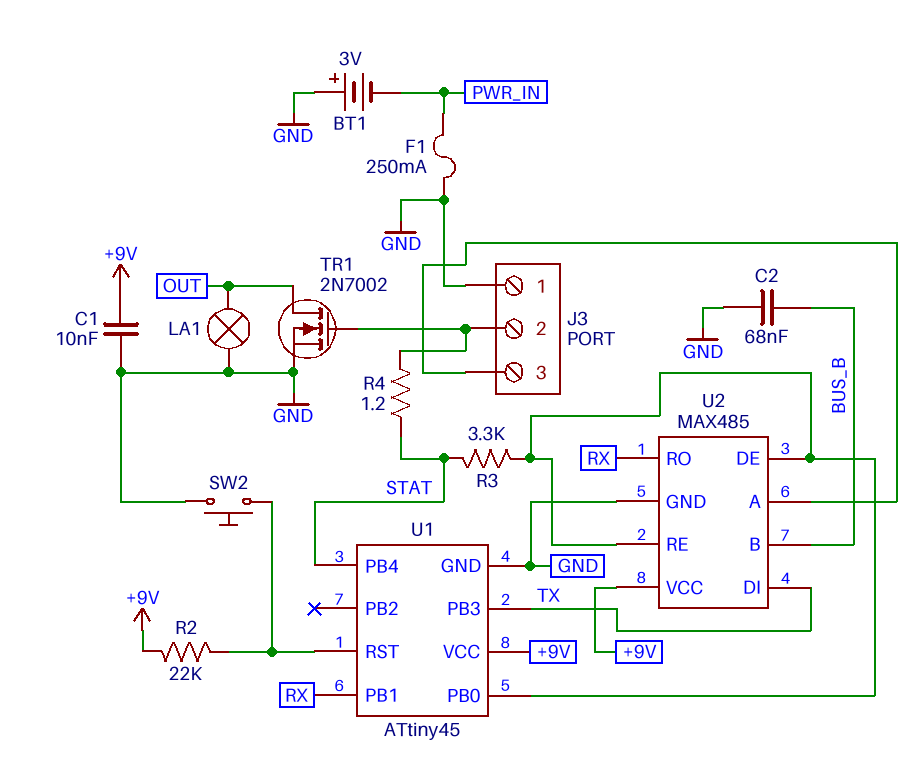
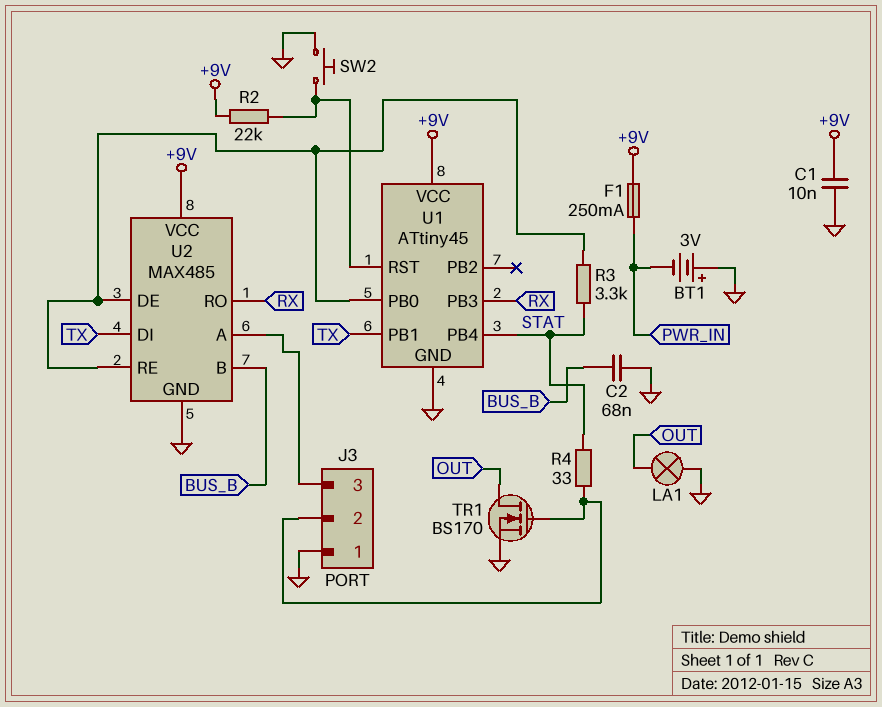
F1: 250mA (GND, PWR_IN) -> 250mA (+9V, PWR_IN)
R4: 1.2 (J3/2, STAT) -> 33 (J3/2, STAT)
TR1: NMOS 2N7002 (G J3/2, D OUT, S GND) -> NMOS BS170 (G J3/2, D OUT, S GND)
U1 pin PB1: RX -> TX
U1 pin PB3: TX -> RX

